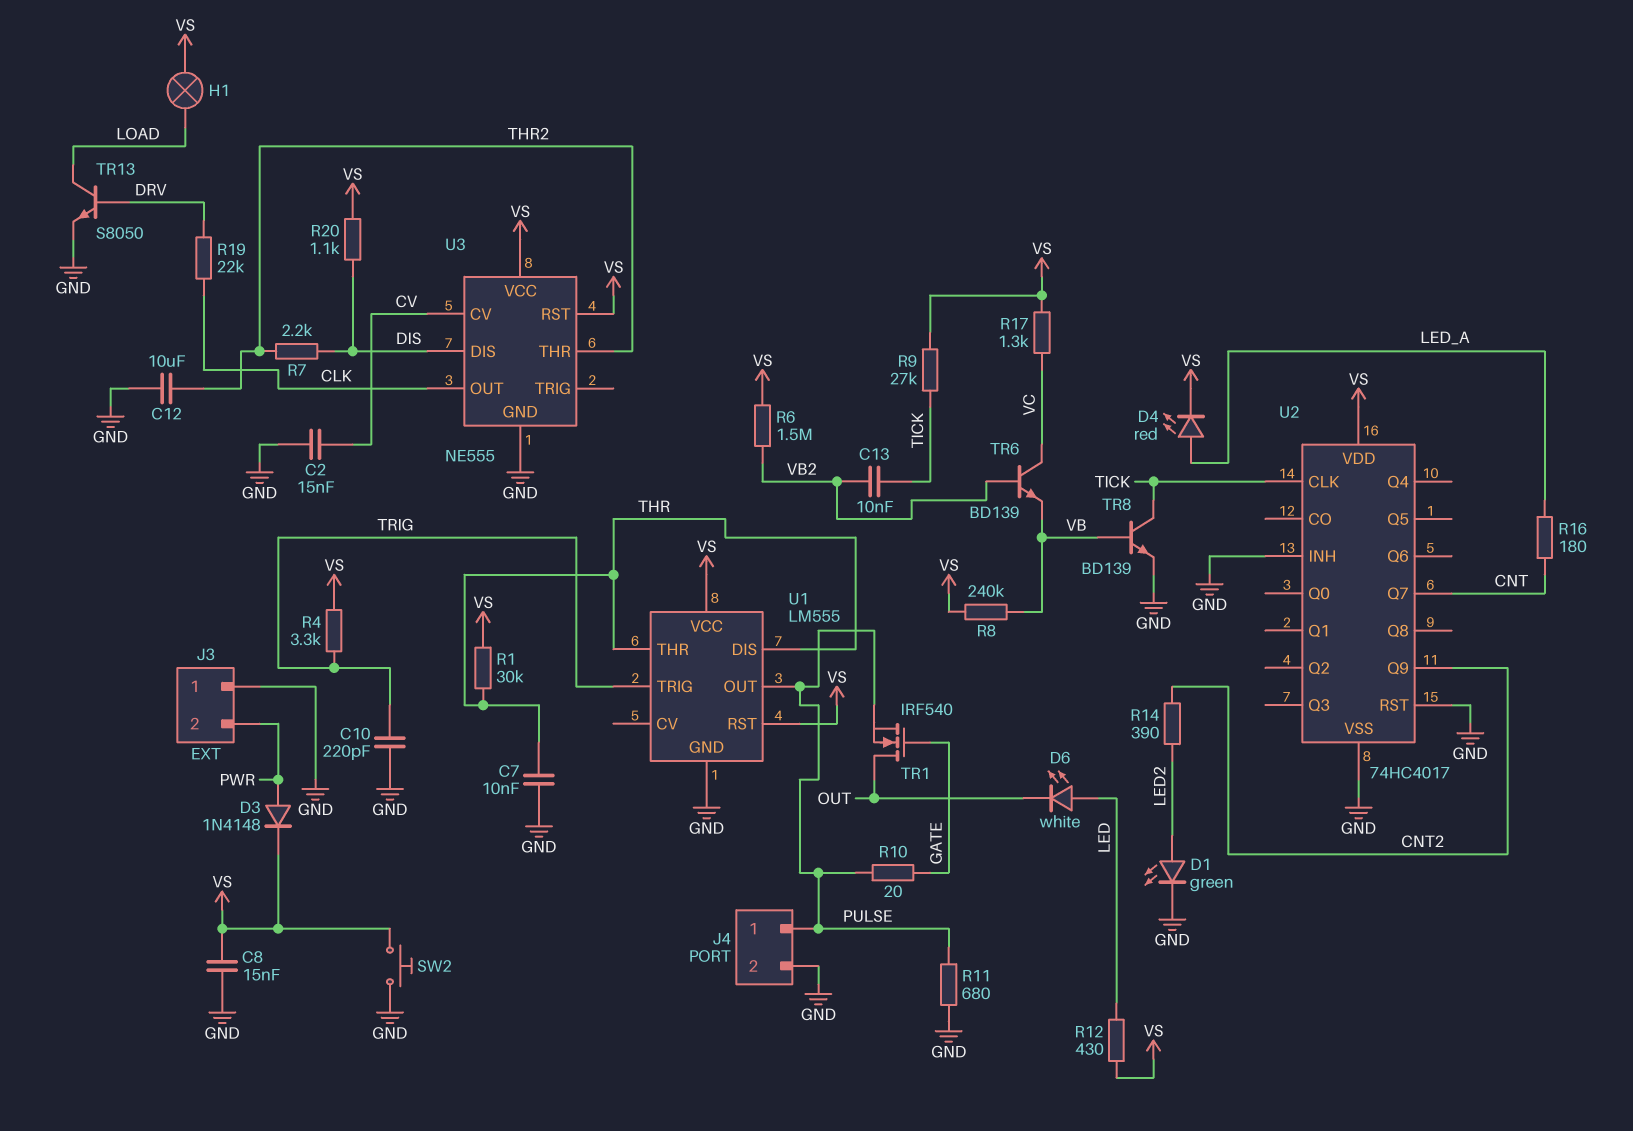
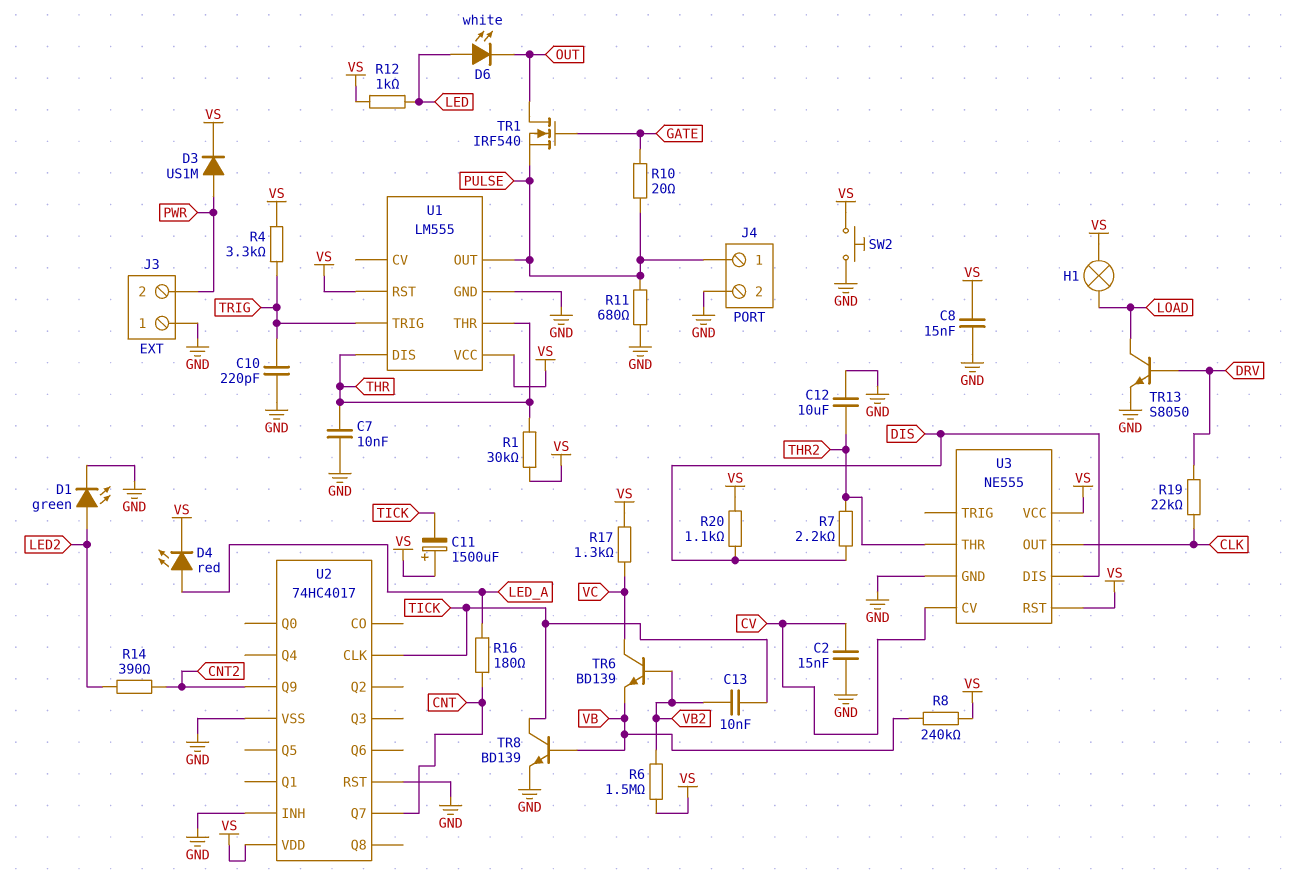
C11: none -> 1500uF (plus VS, minus TICK)
D3: diode 1N4148 (A PWR, K VS) -> diode US1M (A PWR, K VS)
R9: 27k (TICK, VS) -> none
R12: 430 (LED, VS) -> 1k (LED, VS)

